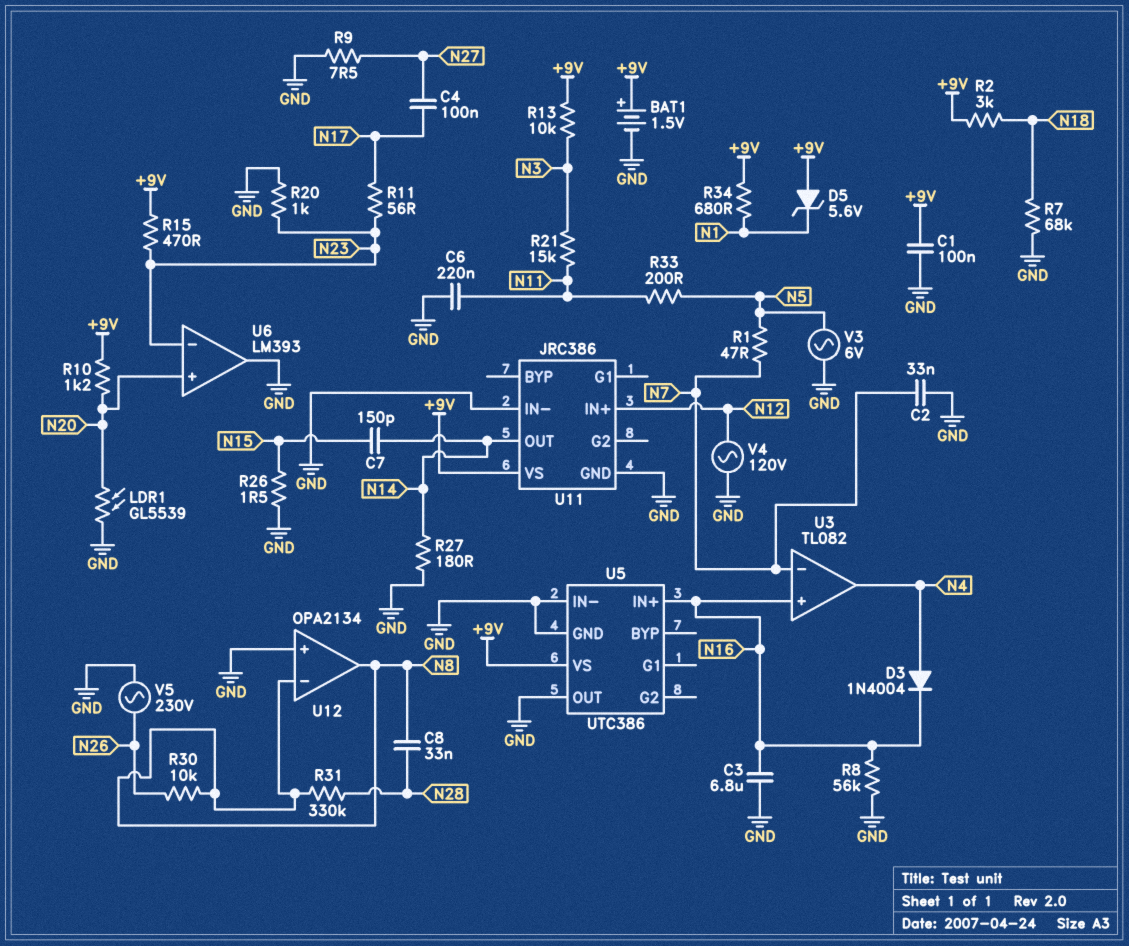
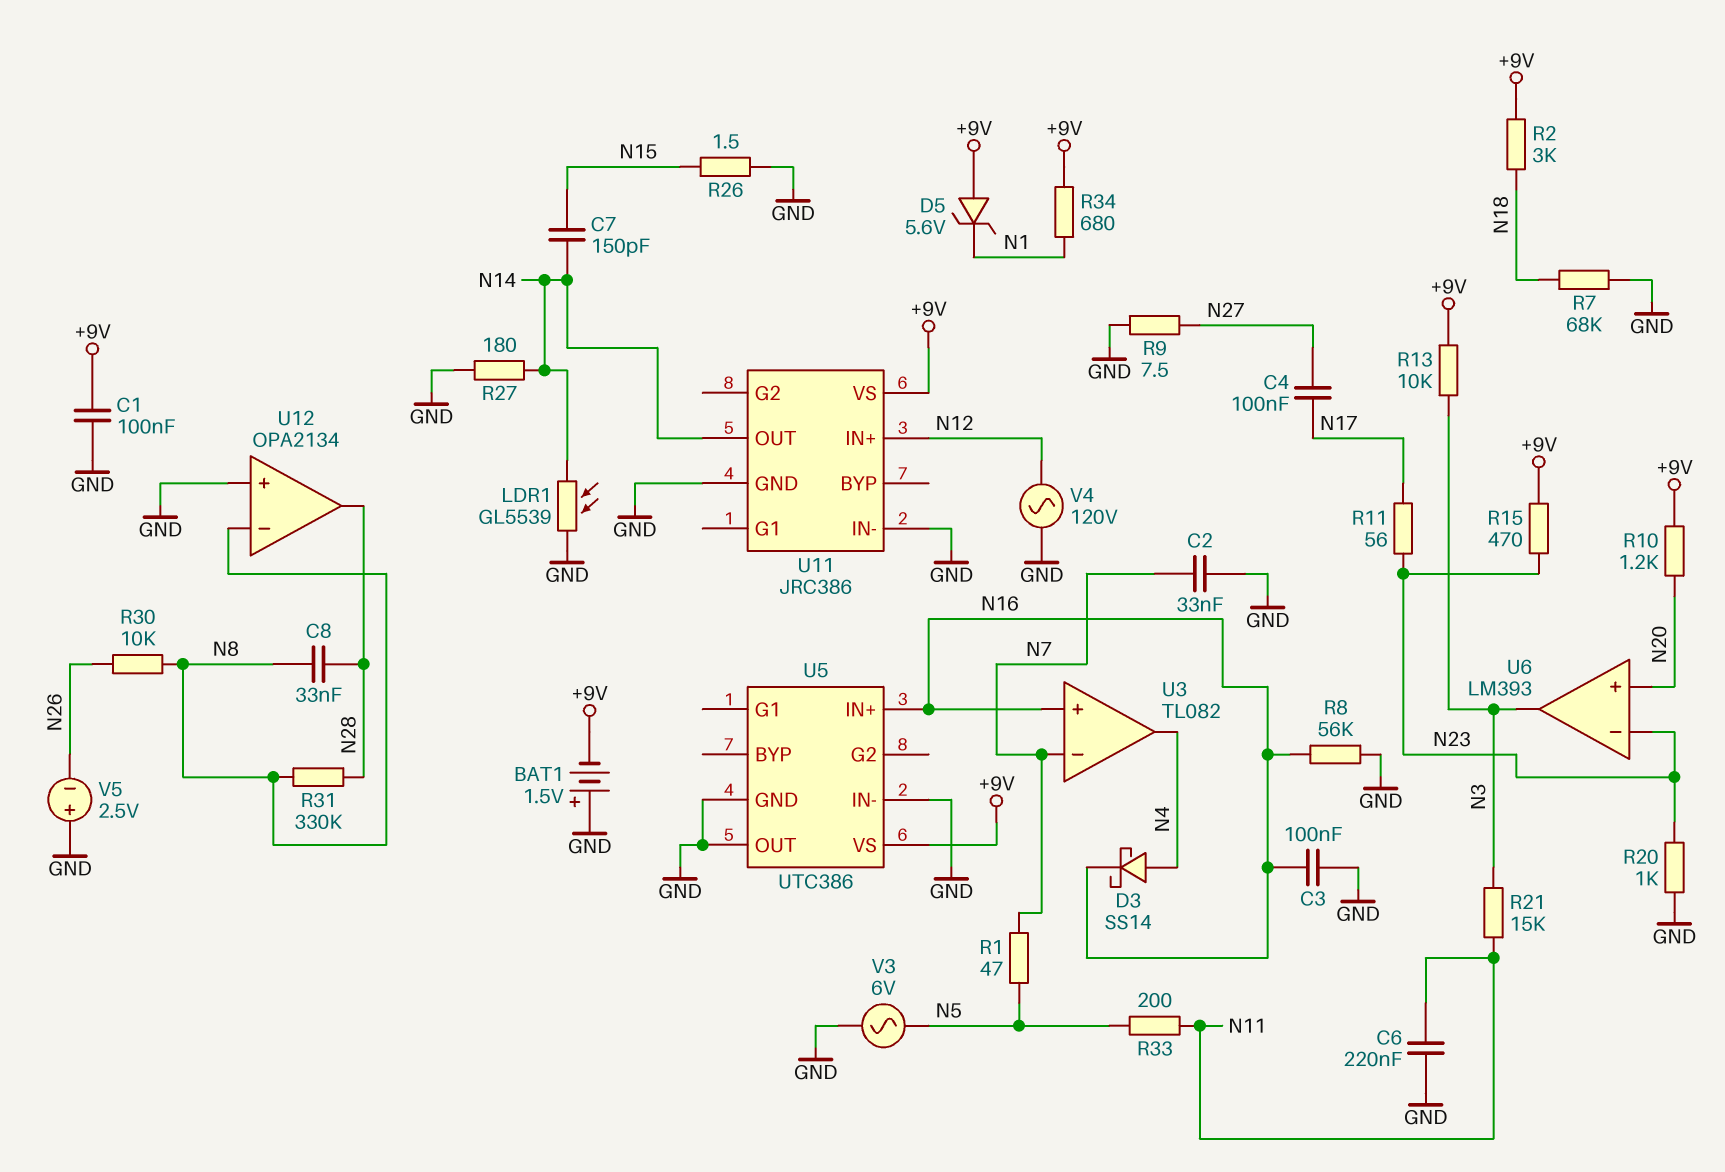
BAT1: 1.5V (plus +9V, minus GND) -> 1.5V (plus GND, minus +9V)
C3: 6.8uF (GND, N16) -> 100nF (GND, N16)
D3: diode 1N4004 (A N4, K N16) -> schottky SS14 (A N4, K N16)
LDR1: GL5539 (GND, N20) -> GL5539 (GND, N14)
U6 pin out: GND -> N3
U12 pin out: N8 -> N28
V5: AC 230V (GND, N26) -> 2.5V (plus GND, minus N26)

